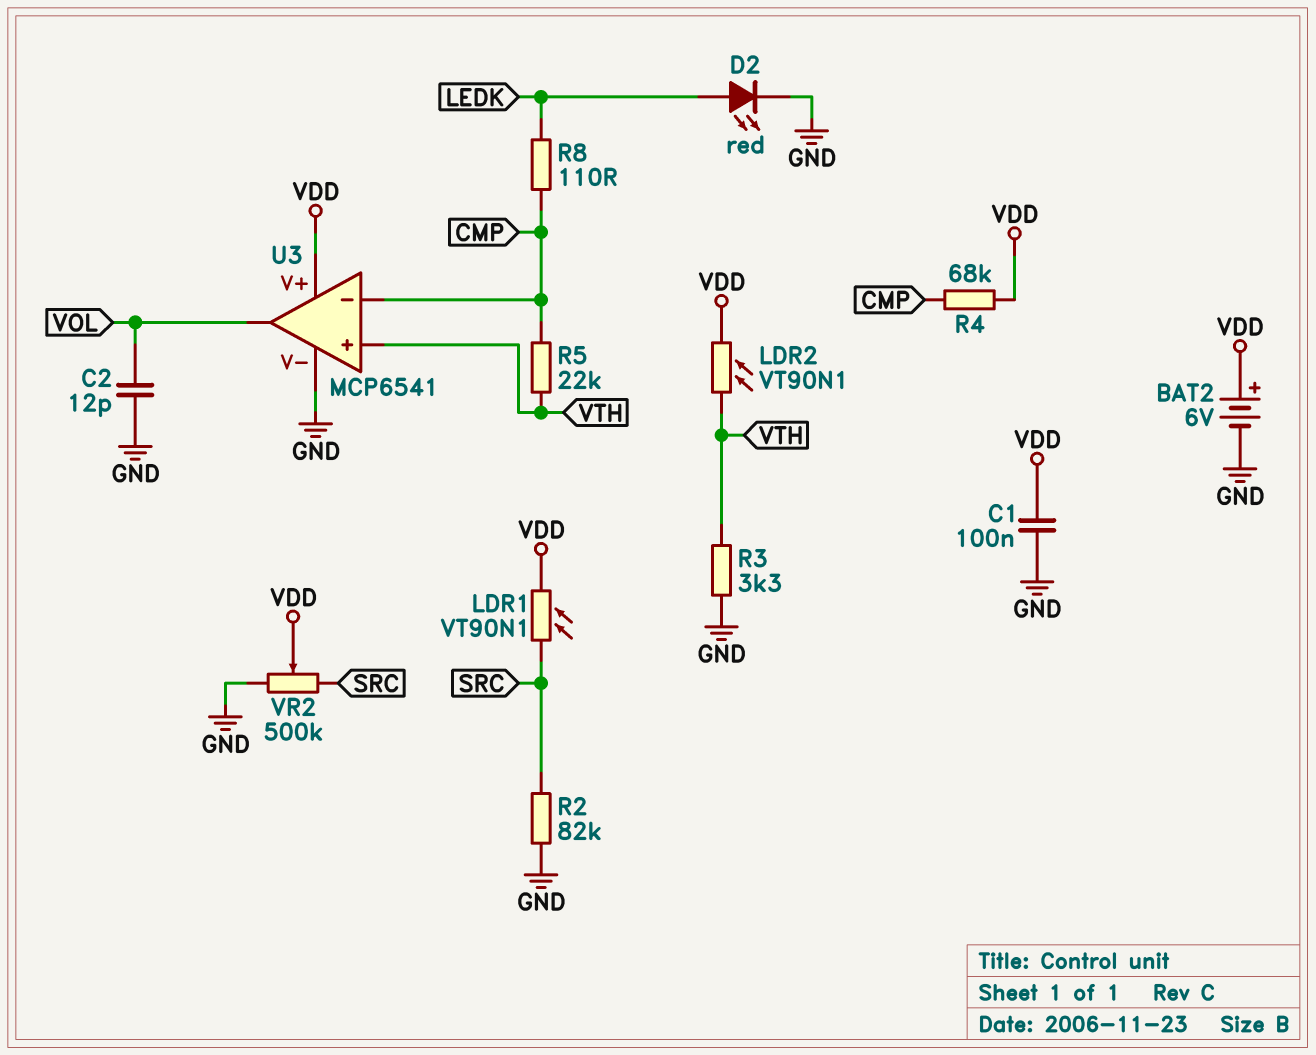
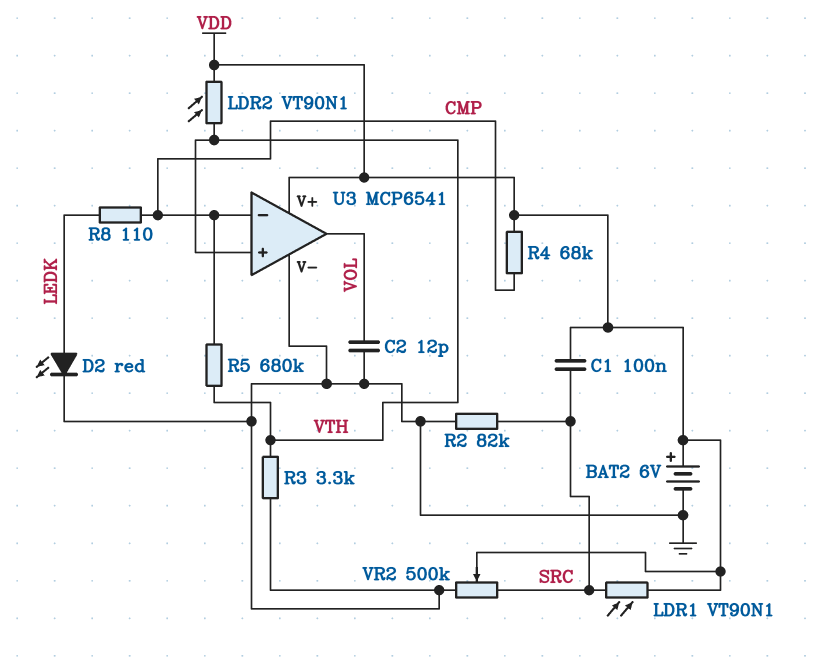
C1: 100nF (GND, VDD) -> 100nF (SRC, VDD)
R5: 22k (CMP, VTH) -> 680k (CMP, VTH)

